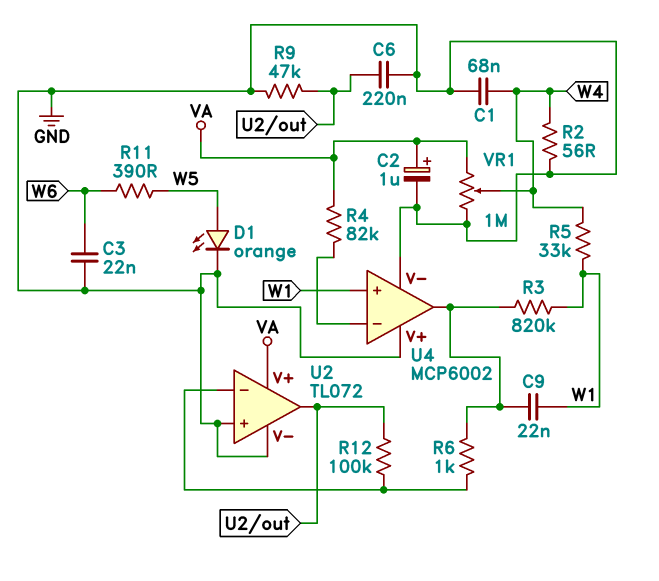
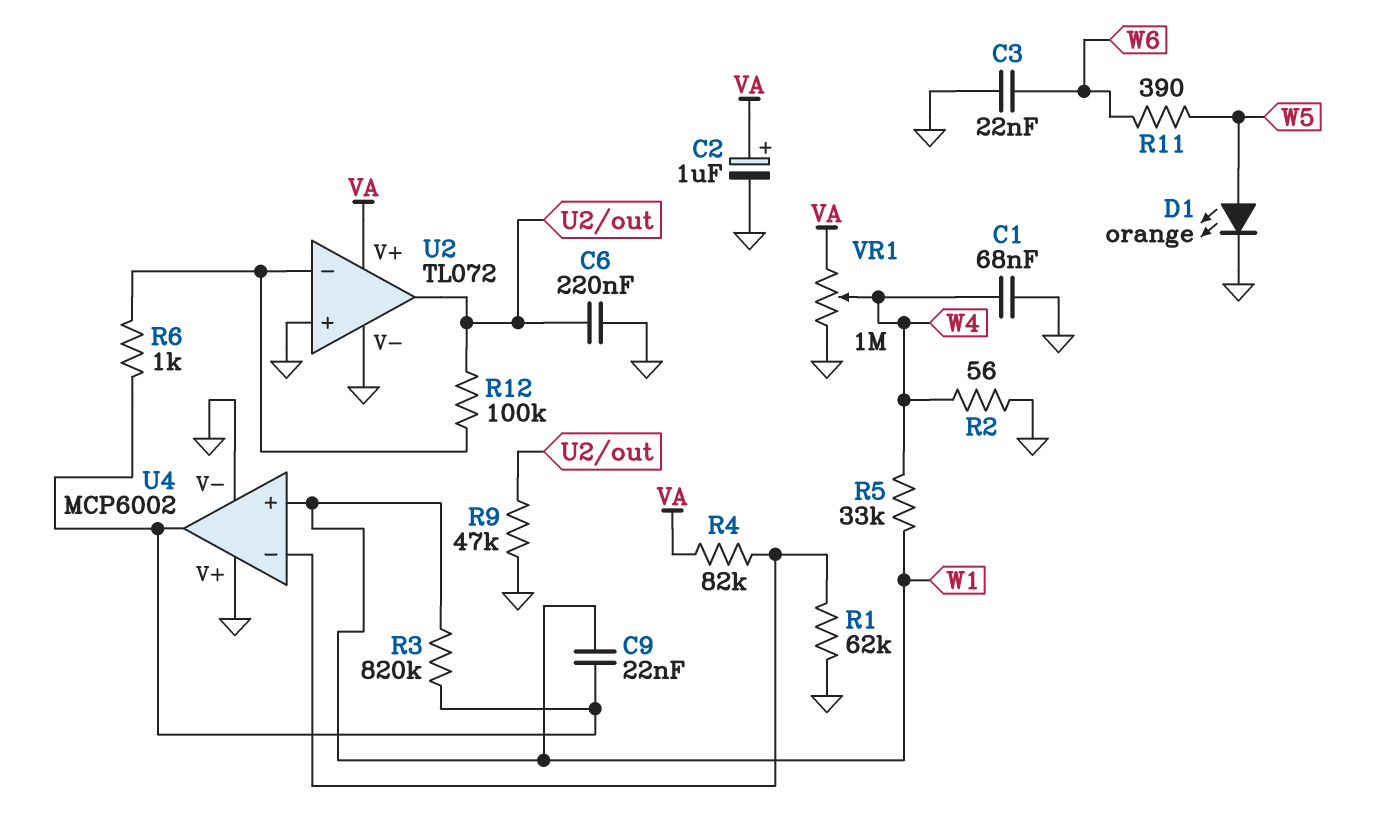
R1: none -> 62k (GND, U4/in-)

